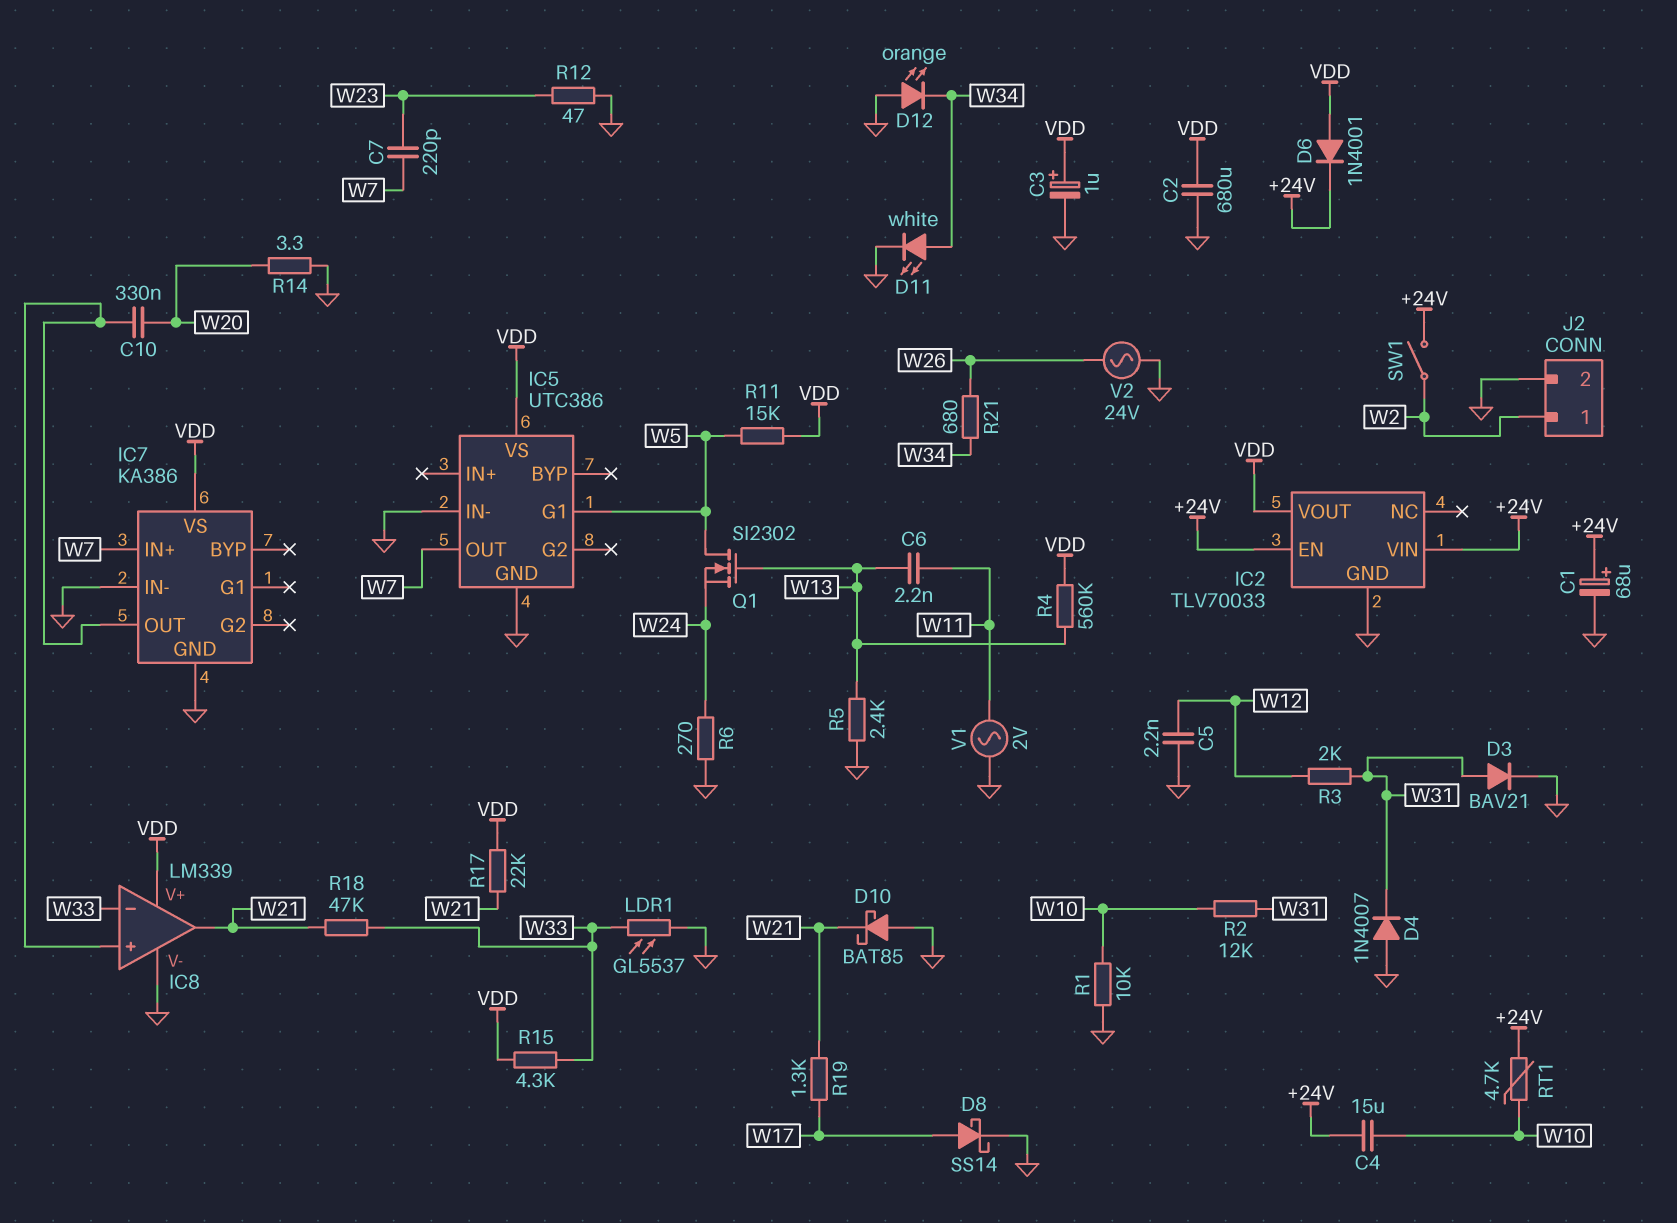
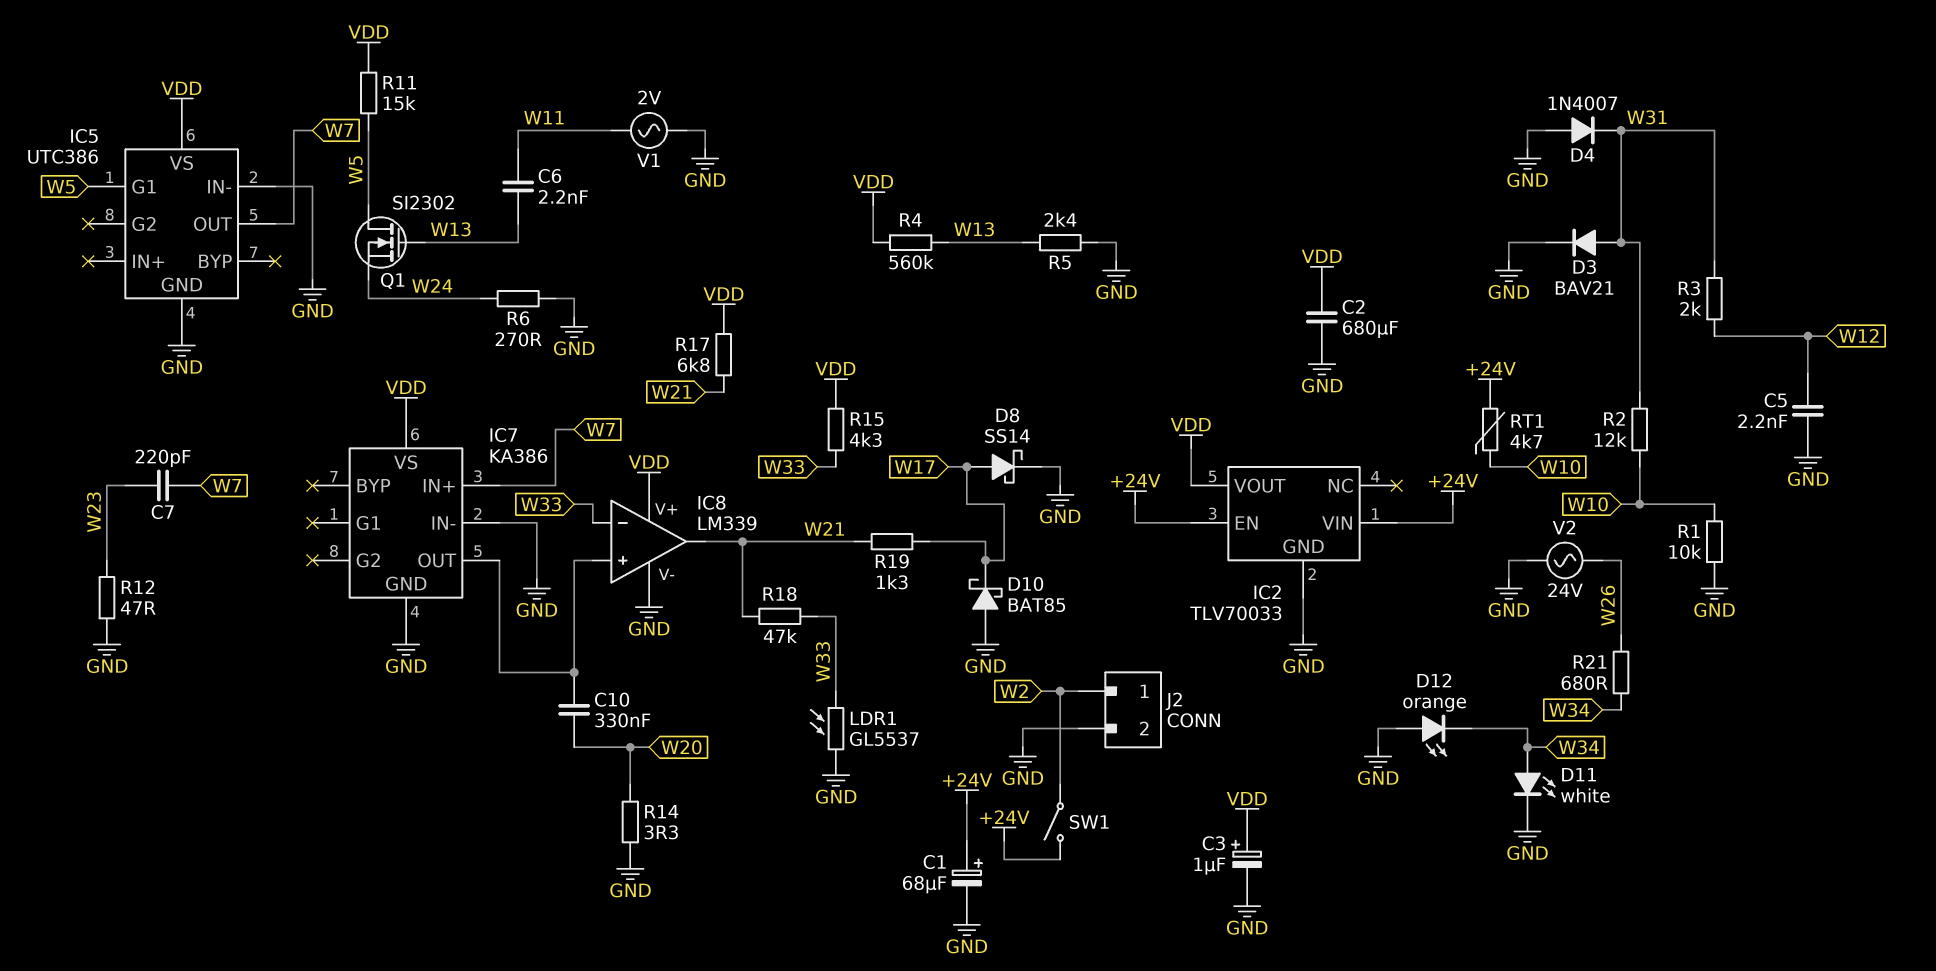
C4: 15uF (+24V, W10) -> none
D6: diode 1N4001 (A VDD, K +24V) -> none
D10: schottky BAT85 (A GND, K W21) -> schottky BAT85 (A GND, K W17)
R17: 22k (VDD, W21) -> 6.8k (VDD, W21)

